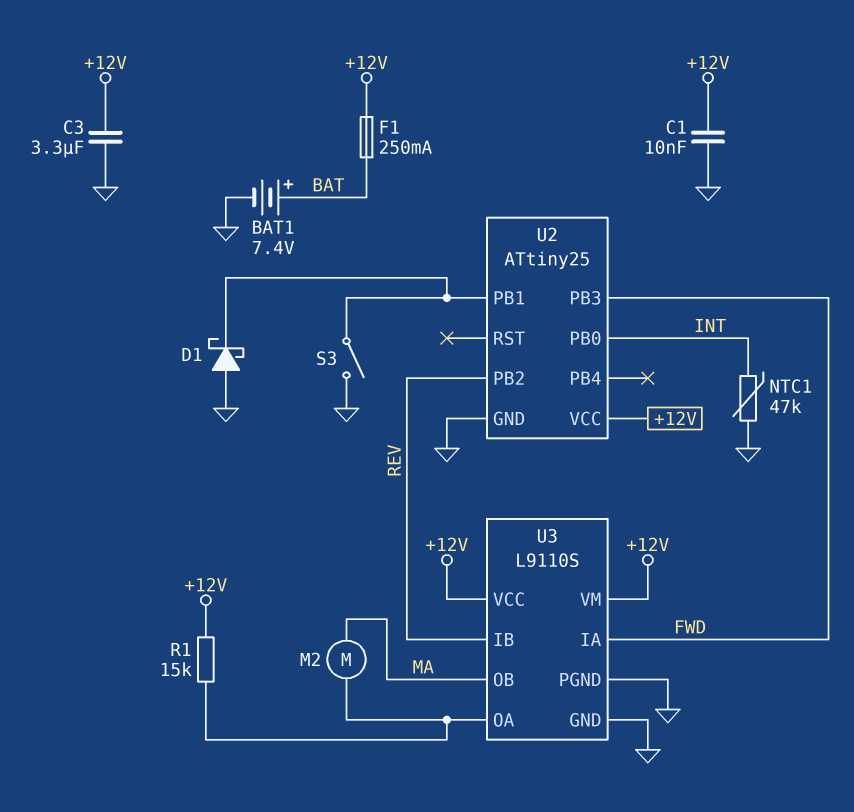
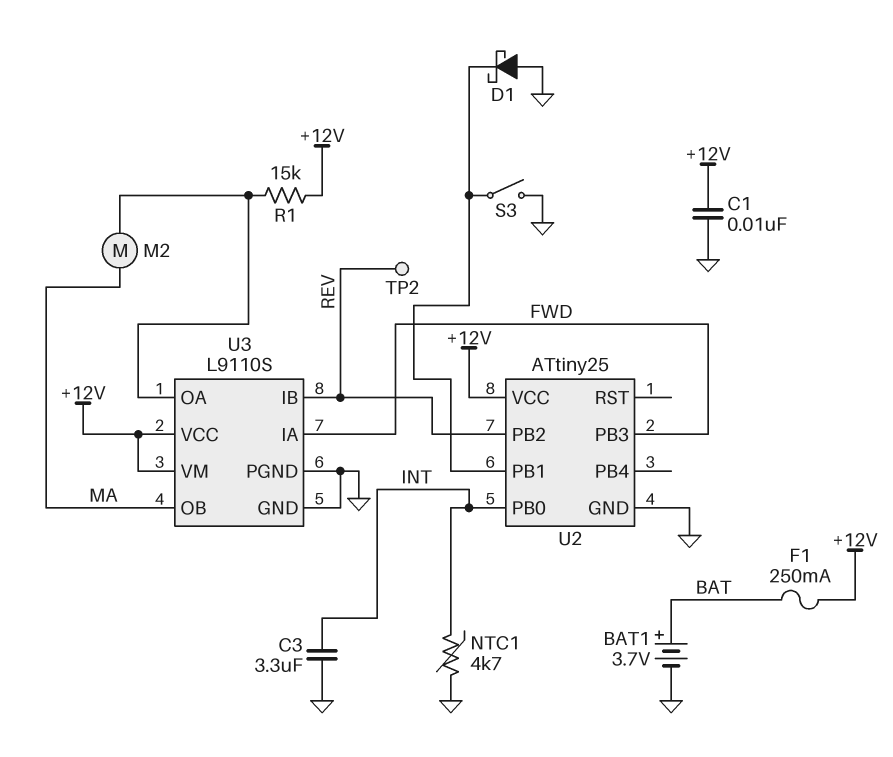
BAT1: 7.4V (plus BAT, minus GND) -> 3.7V (plus BAT, minus GND)
C3: 3.3uF (+12V, GND) -> 3.3uF (GND, INT)
NTC1: 47k (GND, INT) -> 4.7k (GND, INT)
TP2: none -> test point (REV)

